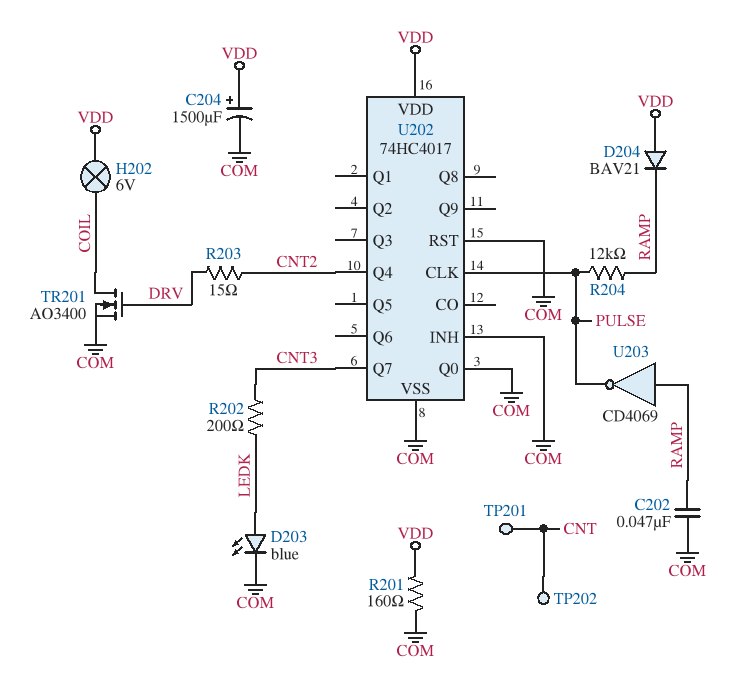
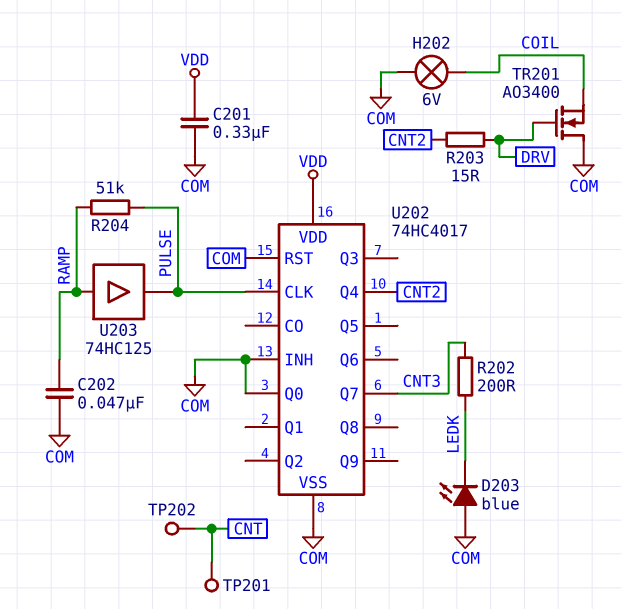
C201: none -> 330nF (COM, VDD)
C204: 1500uF (plus VDD, minus COM) -> none
D203: LED blue (A LEDK, K COM) -> LED blue (A COM, K LEDK)
D204: diode BAV21 (A VDD, K RAMP) -> none
H202: lamp 6V (COIL, VDD) -> lamp 6V (COIL, COM)
R201: 160 (COM, VDD) -> none
R204: 12k (PULSE, RAMP) -> 51k (PULSE, RAMP)
TR201: NMOS AO3400 (G DRV, D COIL, S COM) -> NMOS AO3400 (G DRV, D COM, S COIL)
U203: NOT CD4069 (in RAMP, out PULSE) -> buffer 74HC125 (in RAMP, out PULSE)

